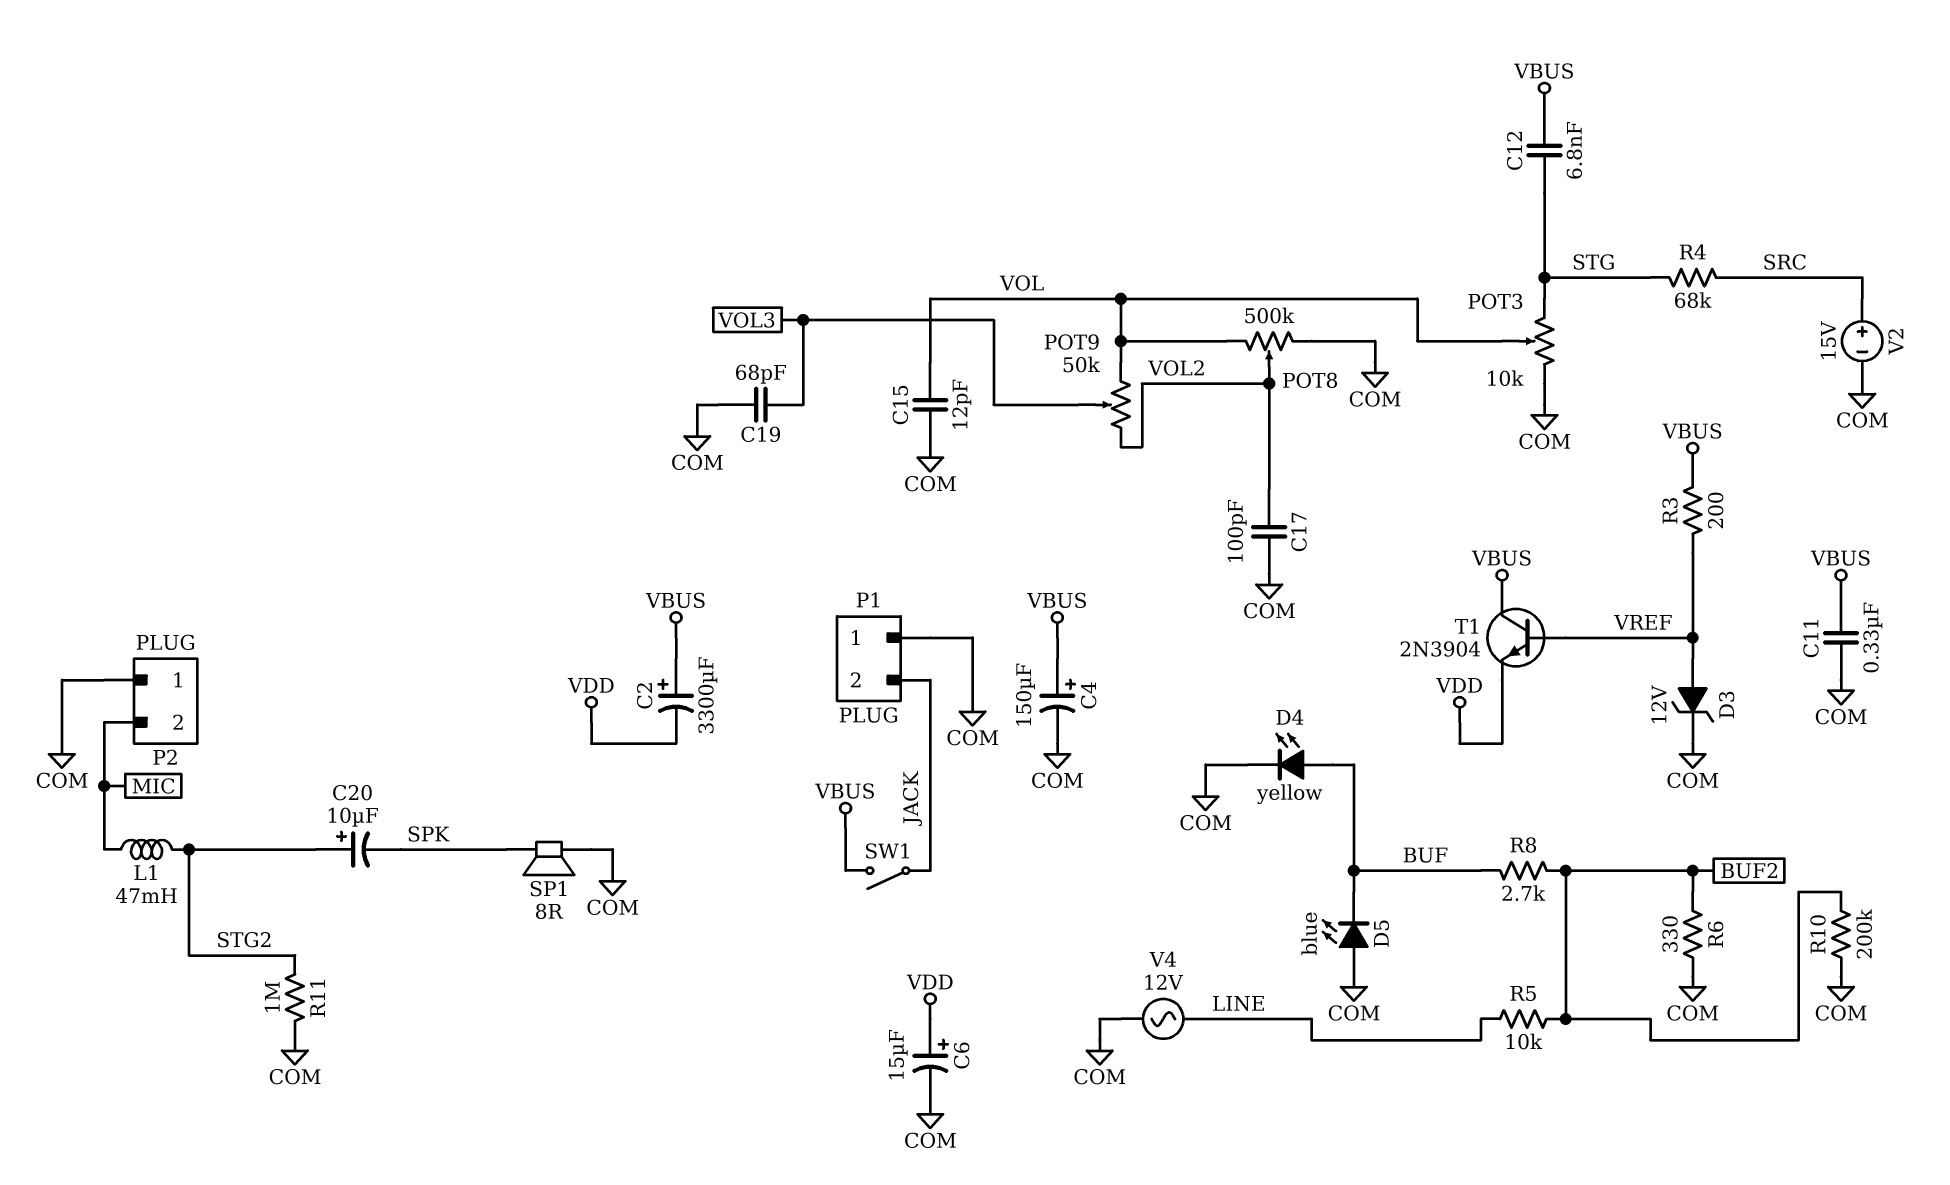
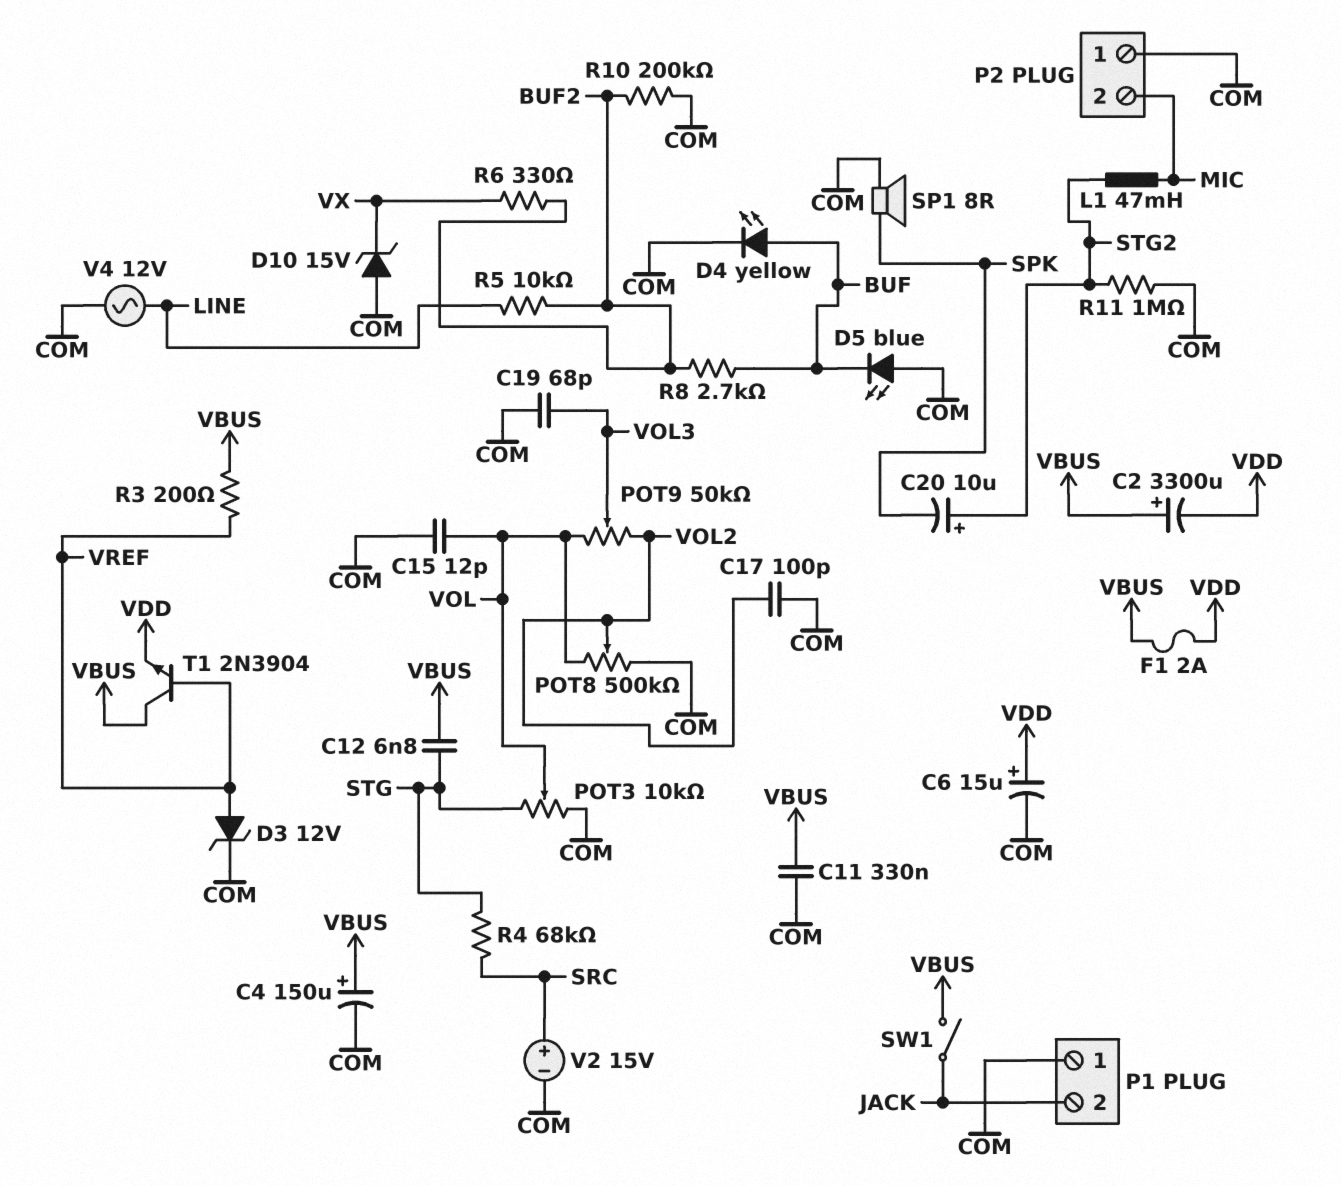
D10: none -> zener 15V (A COM, K VX)
F1: none -> 2A (VBUS, VDD)
R6: 330 (BUF2, COM) -> 330 (BUF2, VX)

